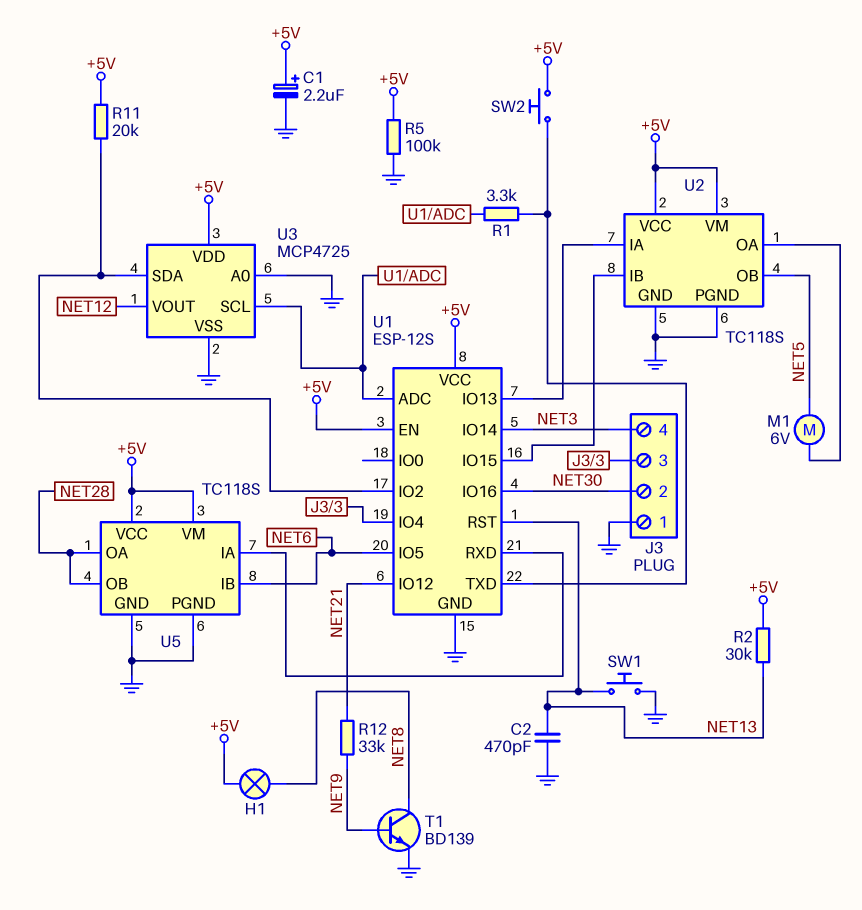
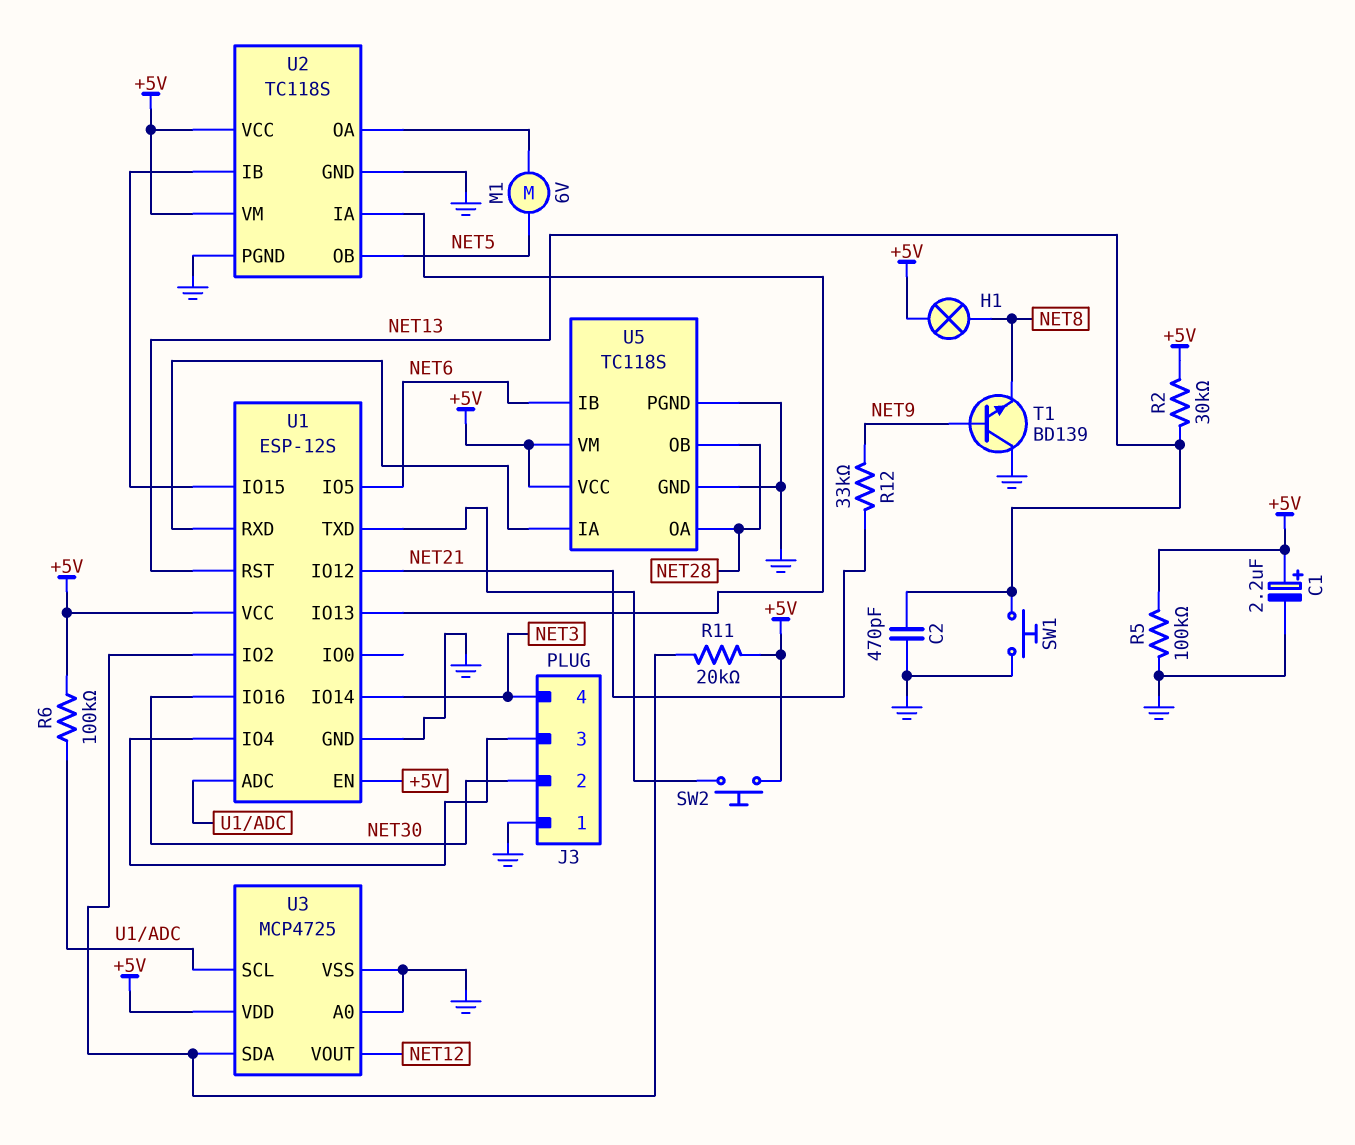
R1: 3.3k (U1/ADC, U1/TXD) -> none
R6: none -> 100k (+5V, U1/ADC)
T1: NPN BD139 (B NET9, C NET8, E GND) -> NPN BD139 (B NET9, C GND, E NET8)

